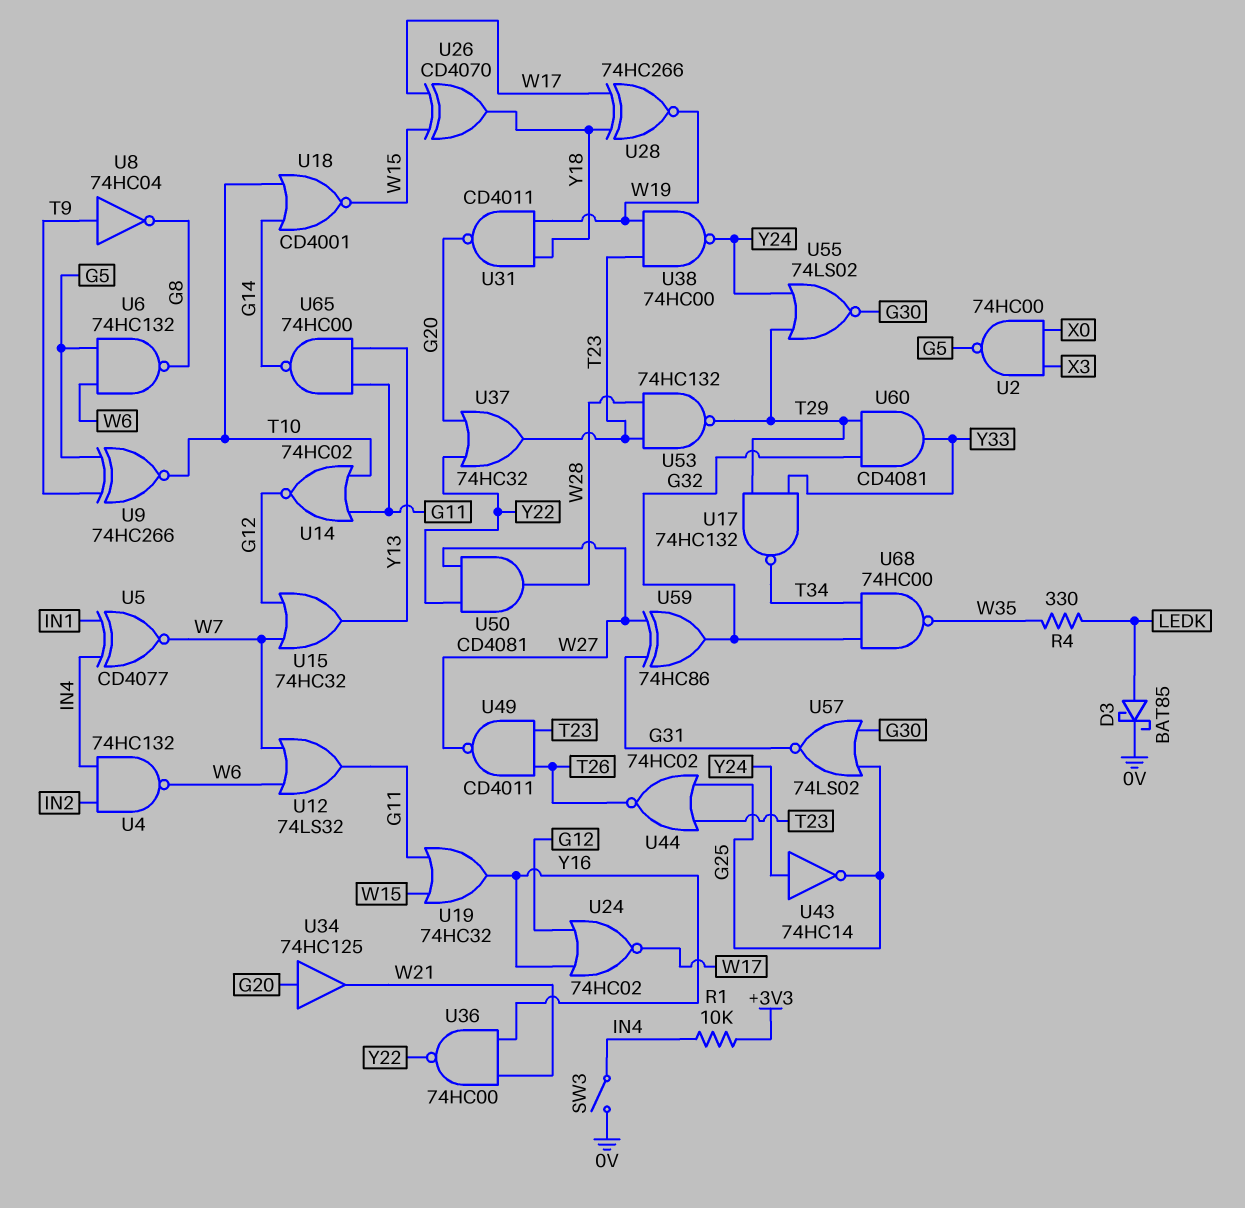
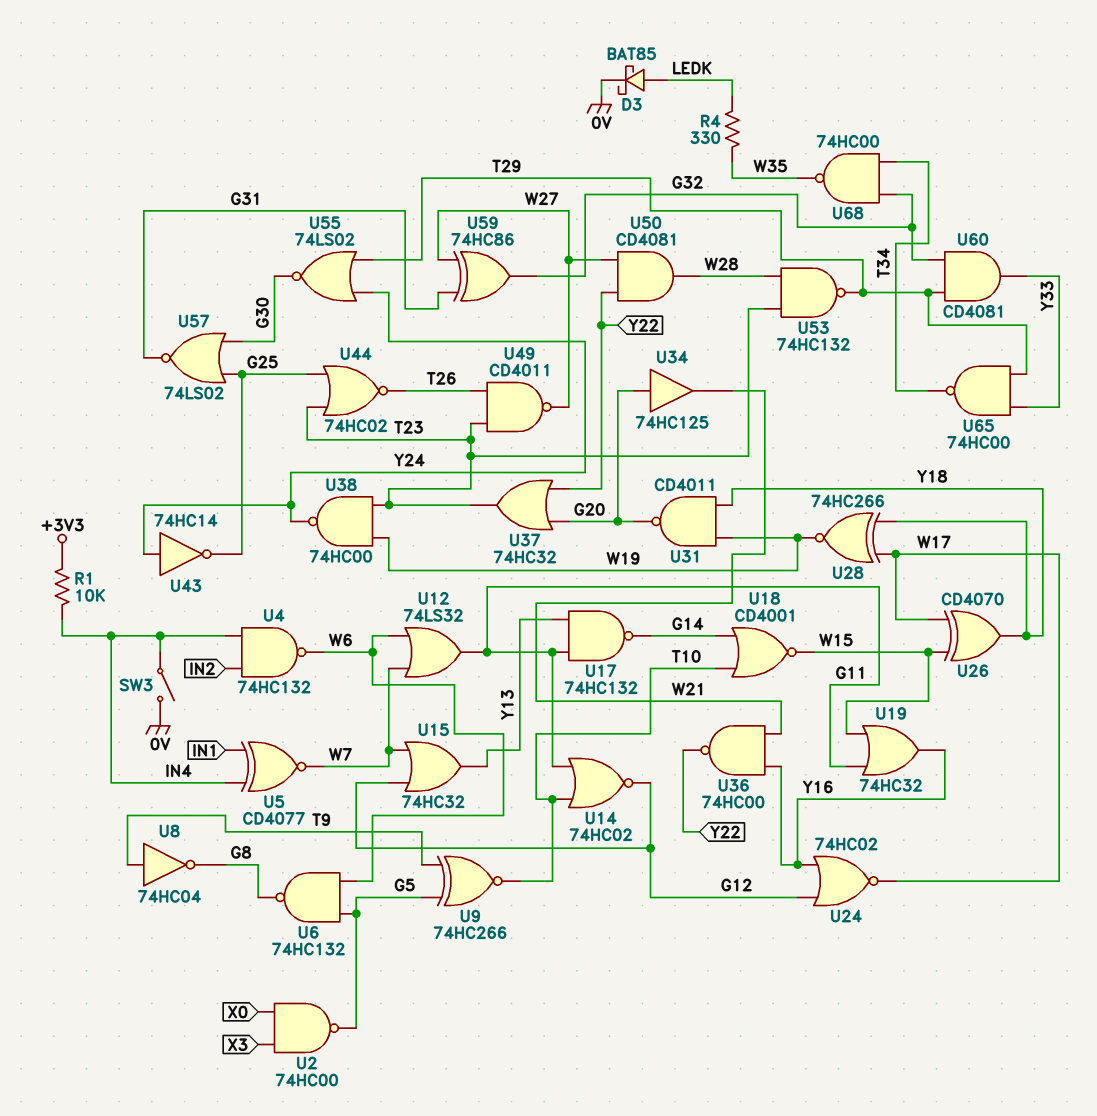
U17: NAND 74HC132 (in T29, in Y33, out T34) -> NAND 74HC132 (in G11, in Y13, out G14)
U65: NAND 74HC00 (in G11, in Y13, out G14) -> NAND 74HC00 (in T29, in Y33, out T34)

